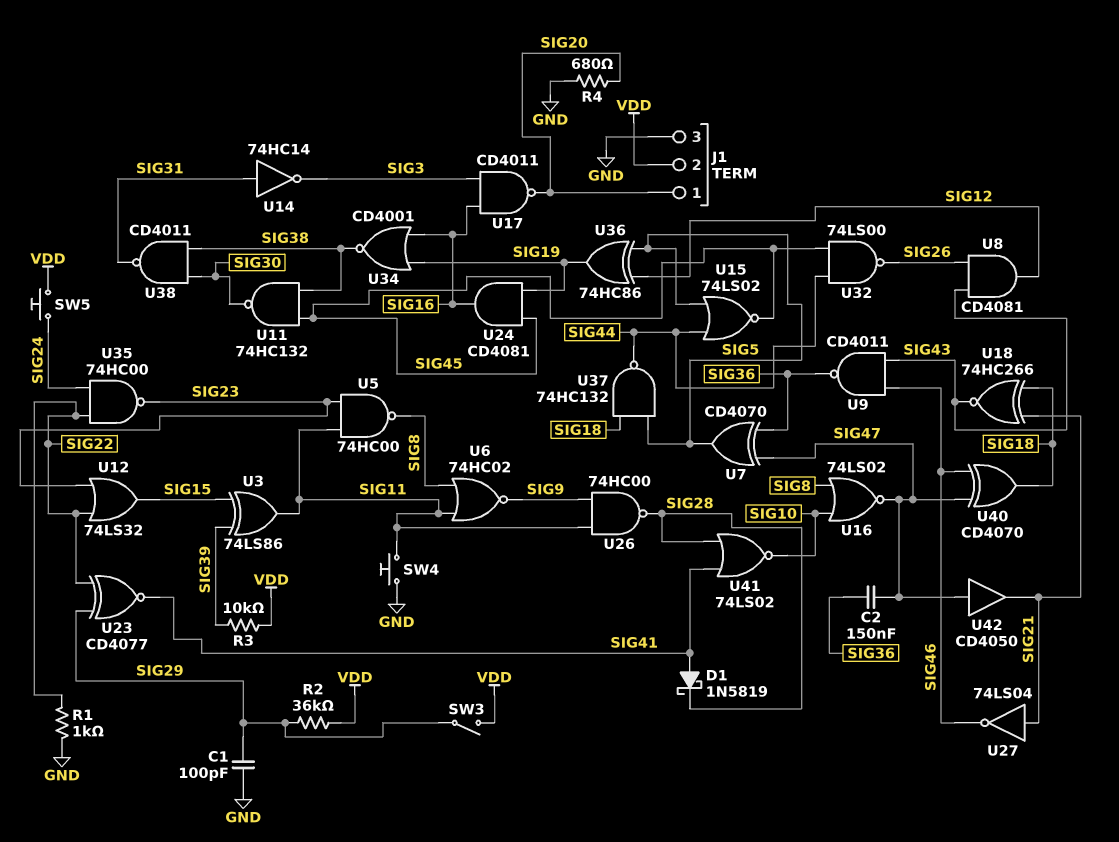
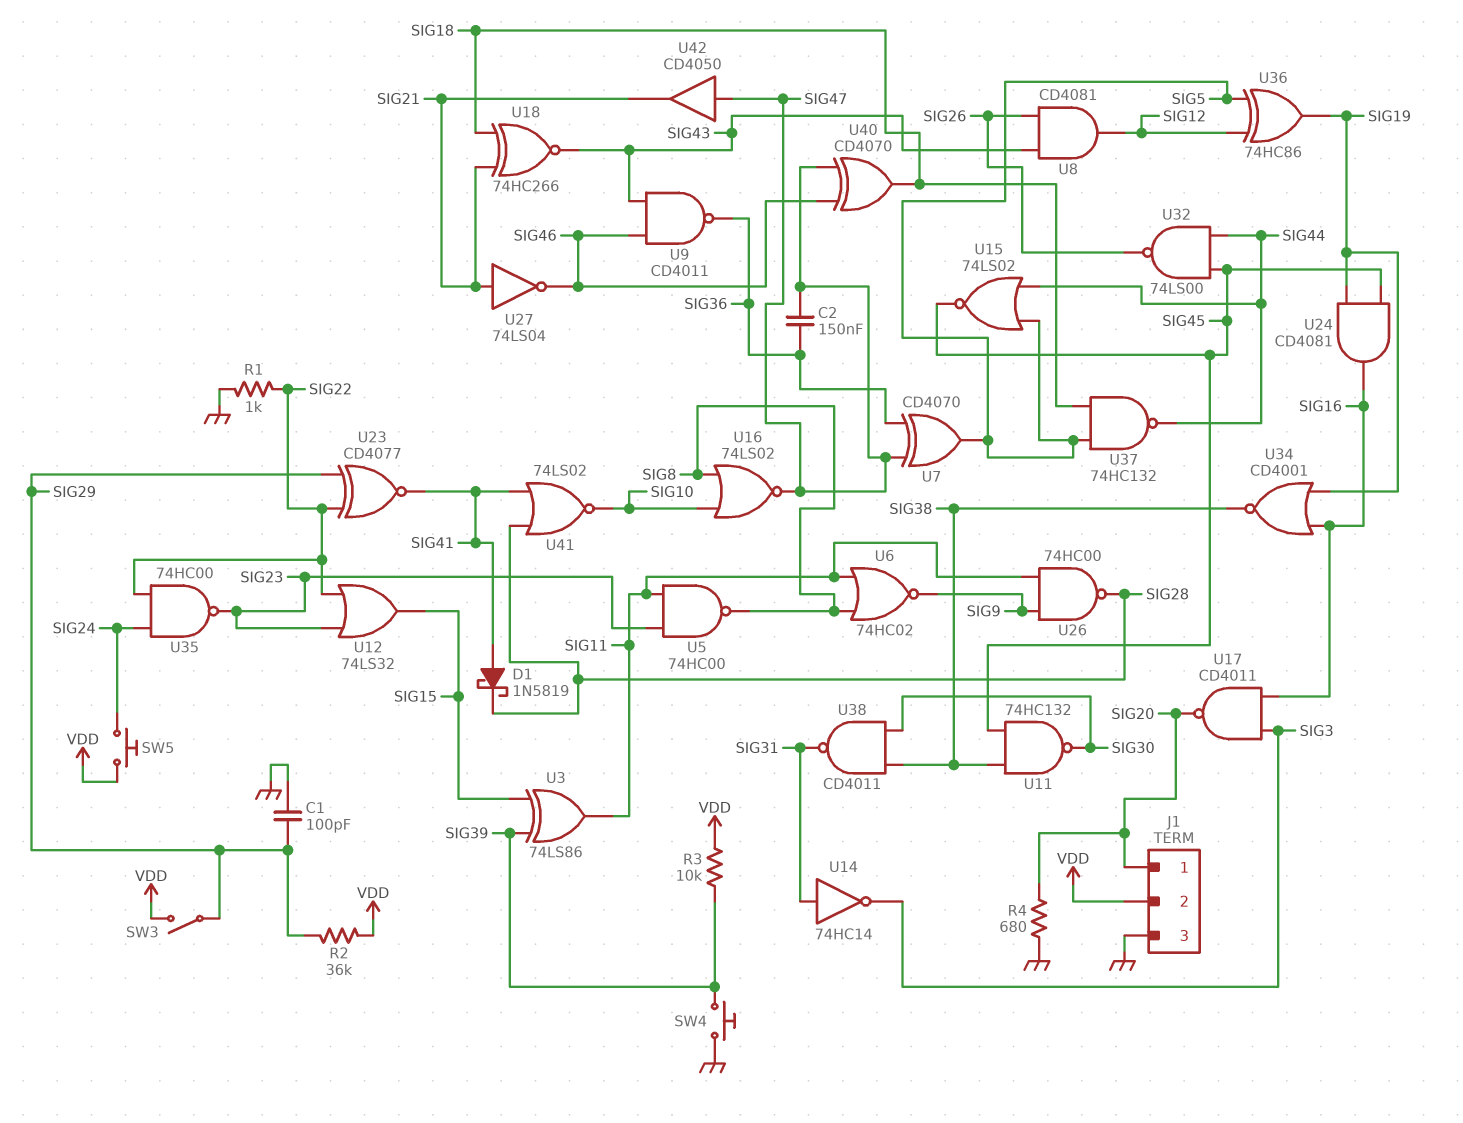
SW4: button (GND, SIG11) -> button (GND, SIG39)

